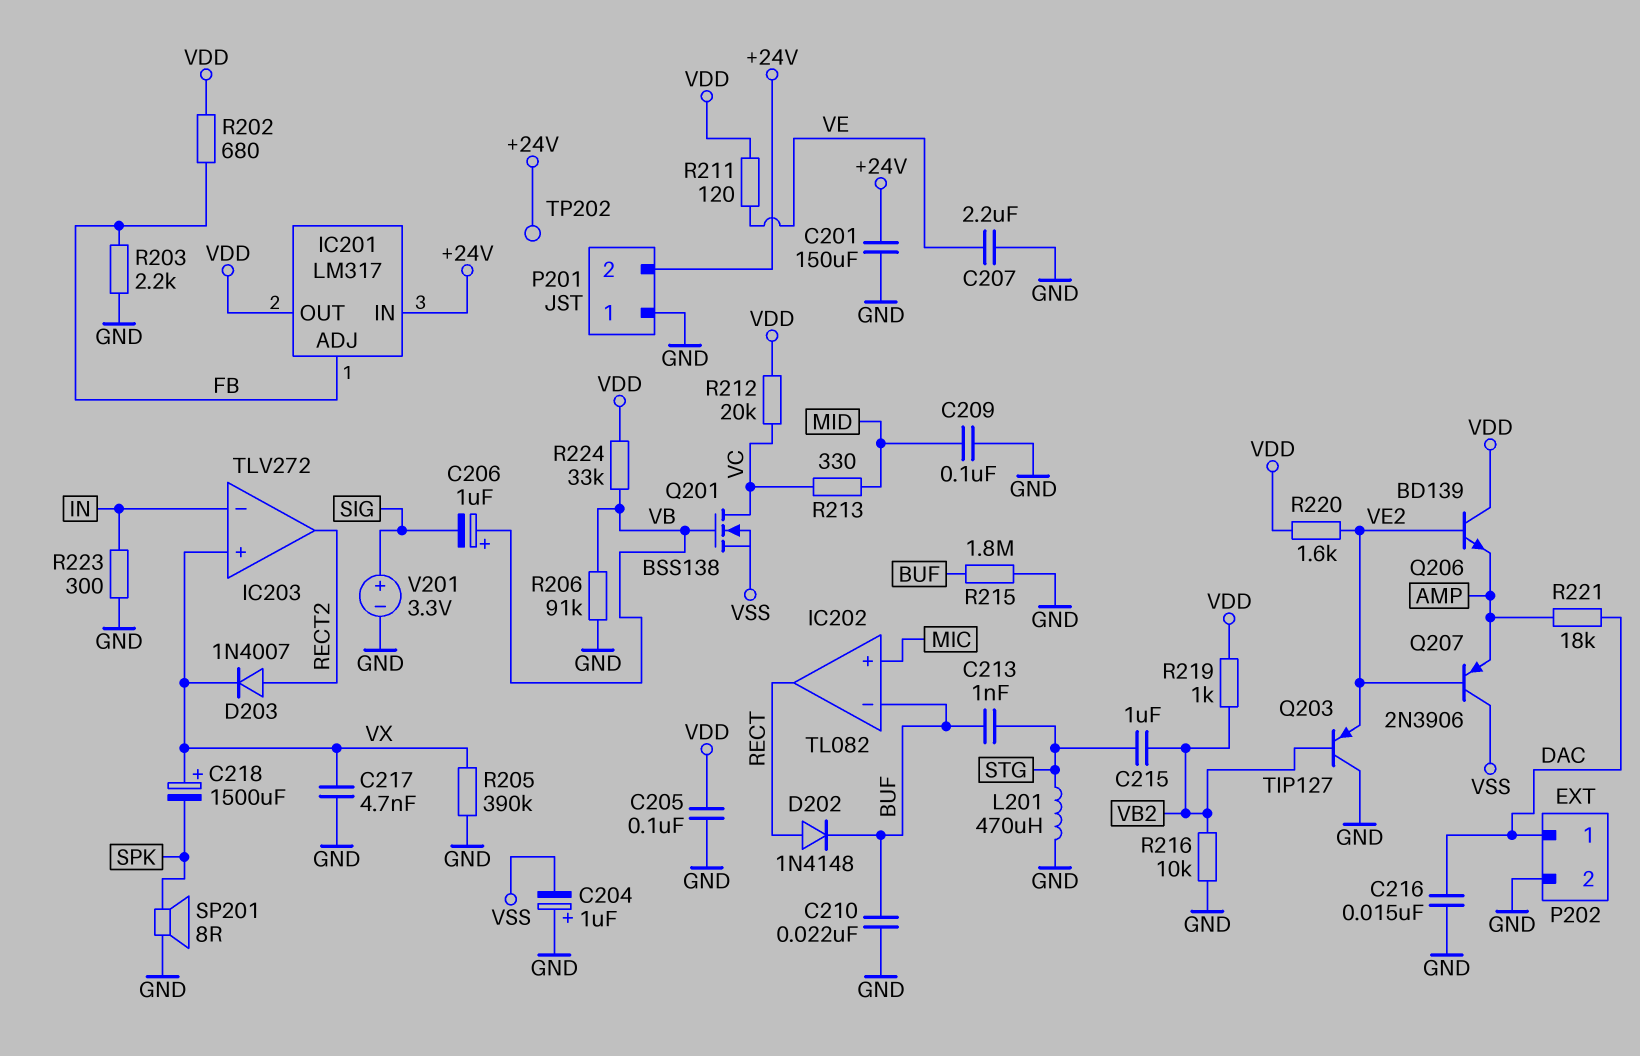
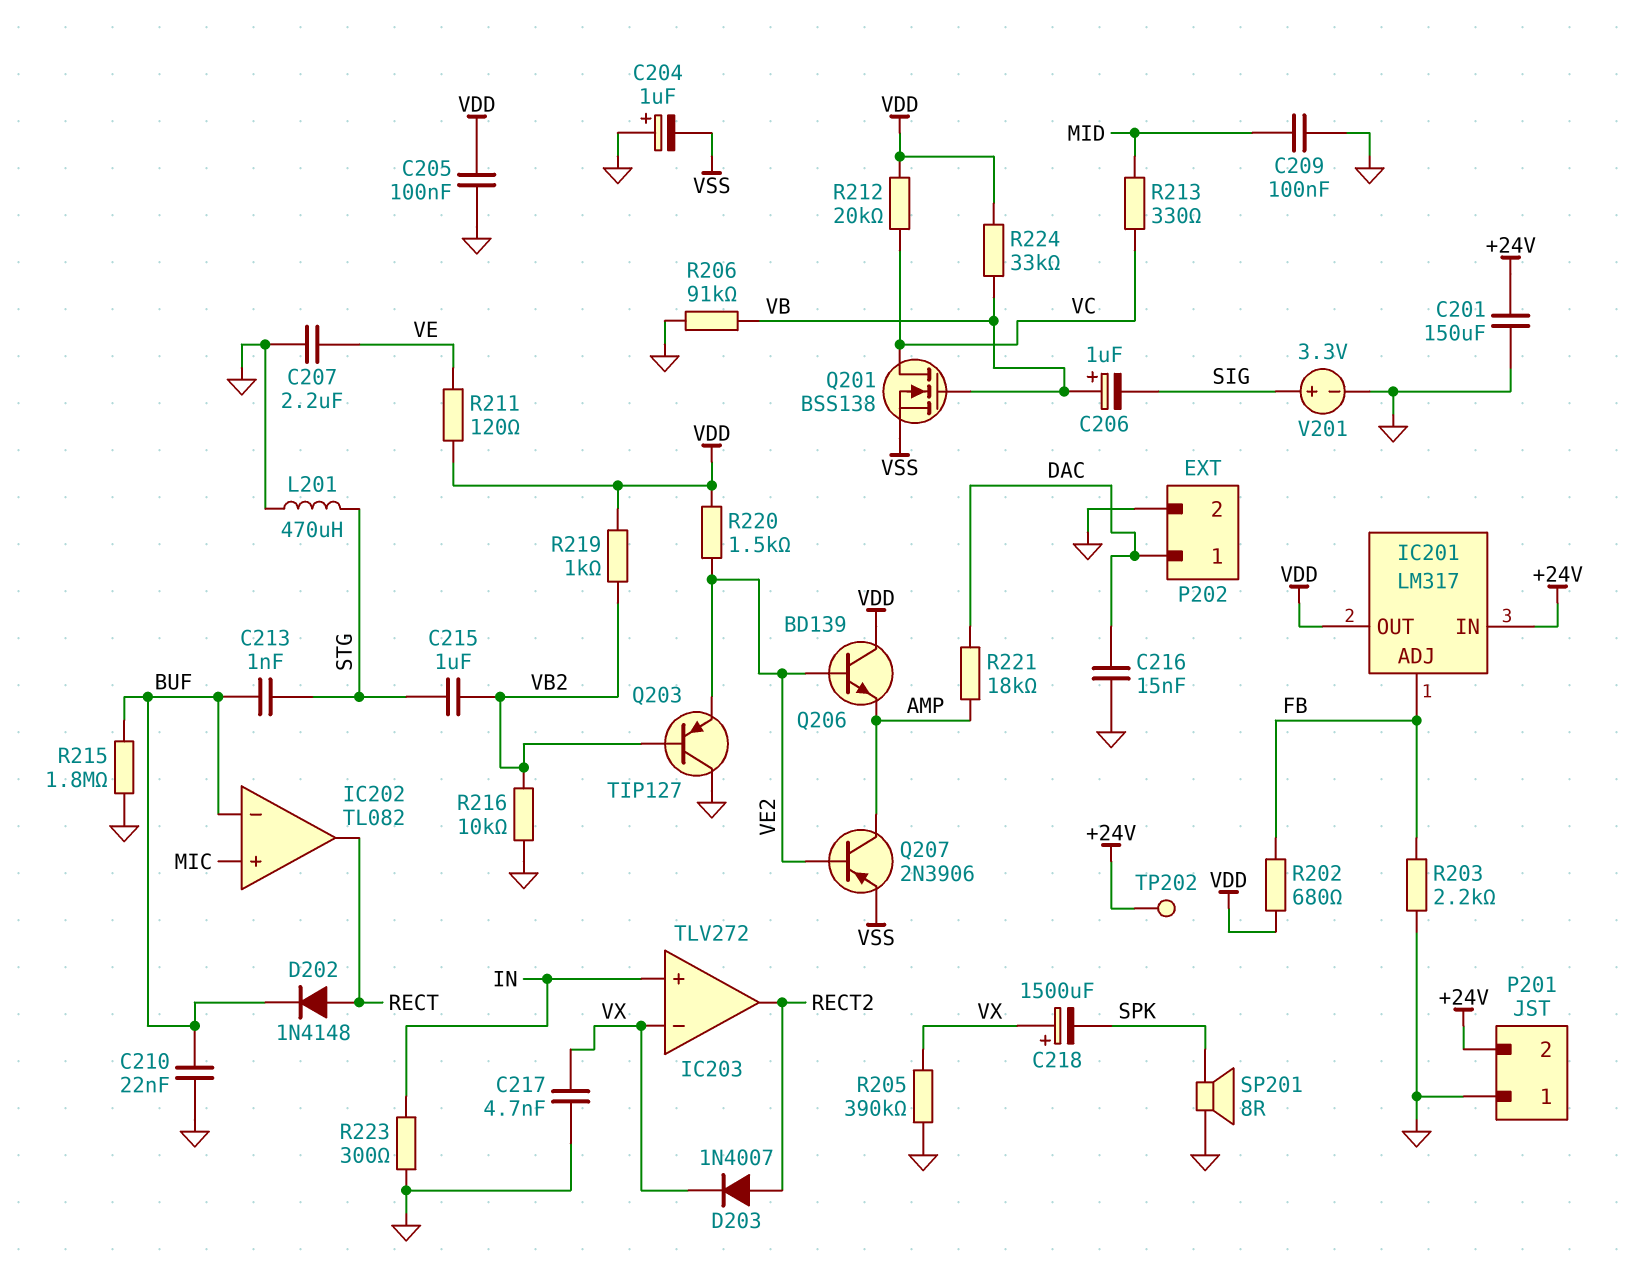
IC203 pin in+: VX -> IN
IC203 pin in-: IN -> VX
Q207: PNP 2N3906 (B VE2, C VSS, E AMP) -> PNP 2N3906 (B VE2, C AMP, E VSS)
R220: 1.6k (VDD, VE2) -> 1.5k (VDD, VE2)

